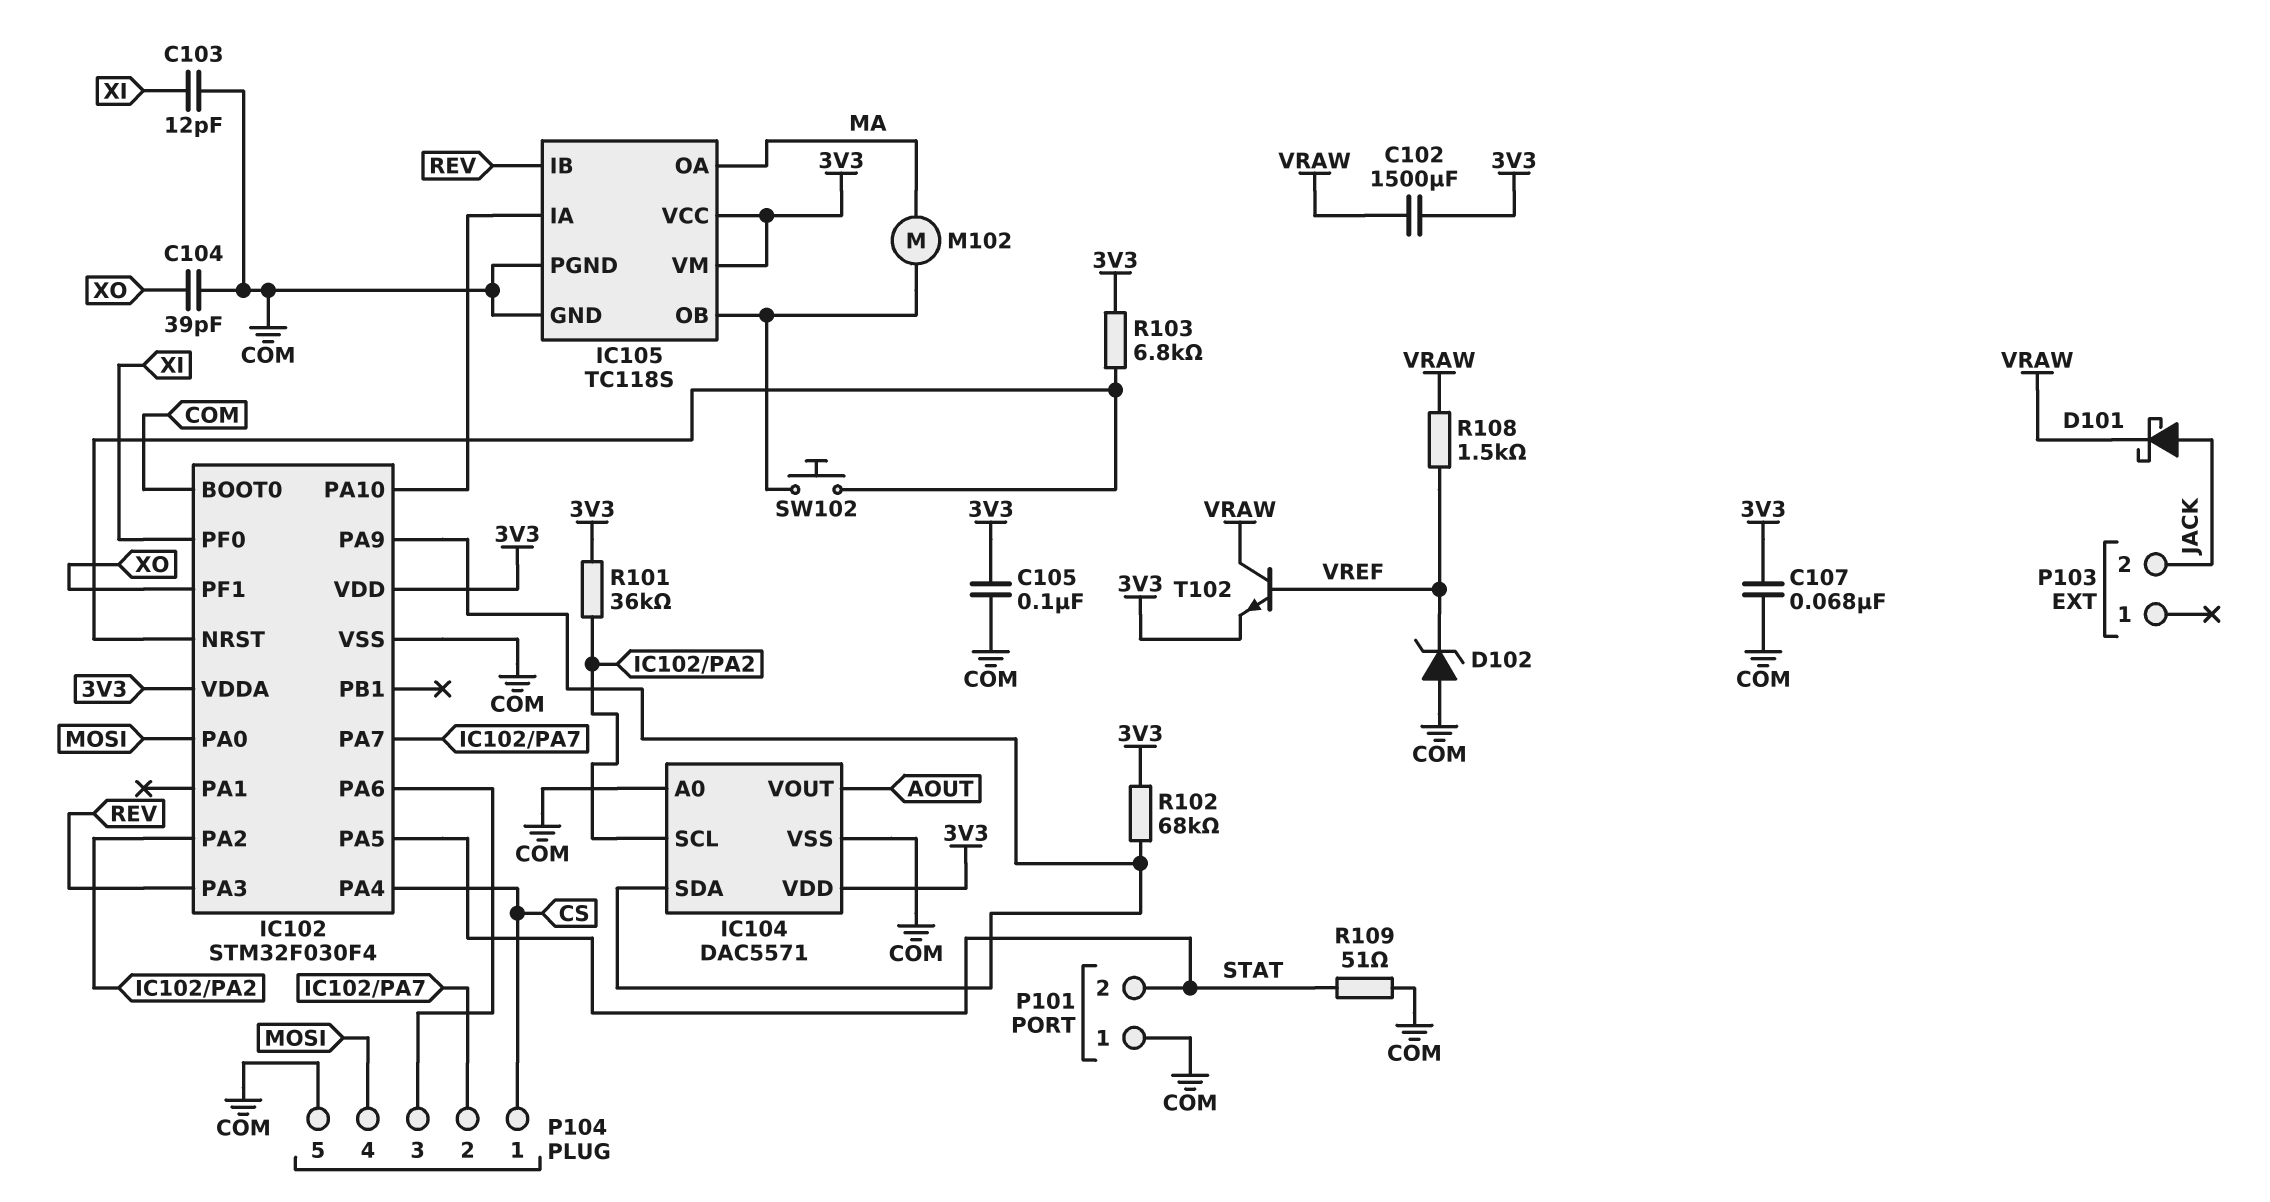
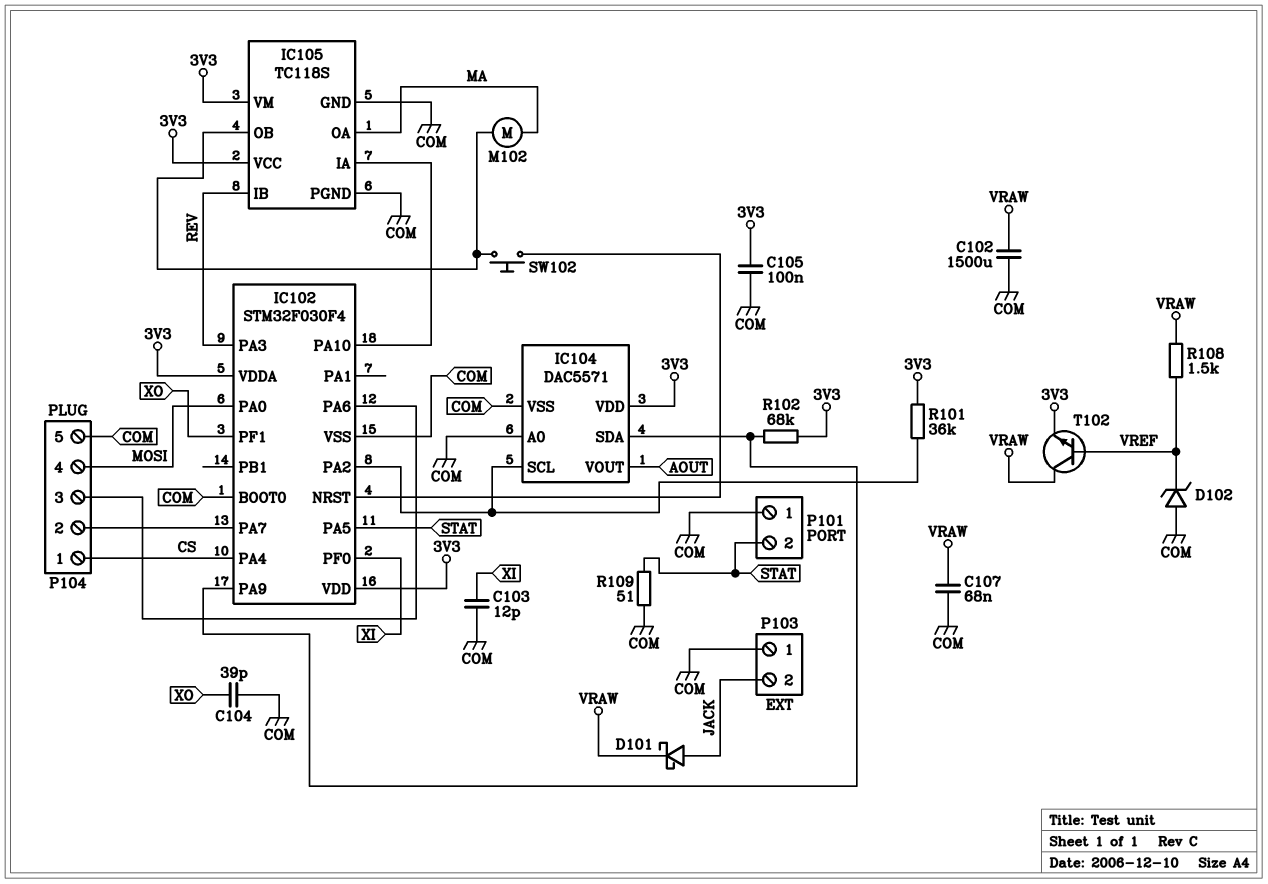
C102: 1500uF (3V3, VRAW) -> 1500uF (COM, VRAW)
C107: 68nF (3V3, COM) -> 68nF (COM, VRAW)
P103 pin 1: none -> COM
R103: 6.8k (3V3, IC102/NRST) -> none

